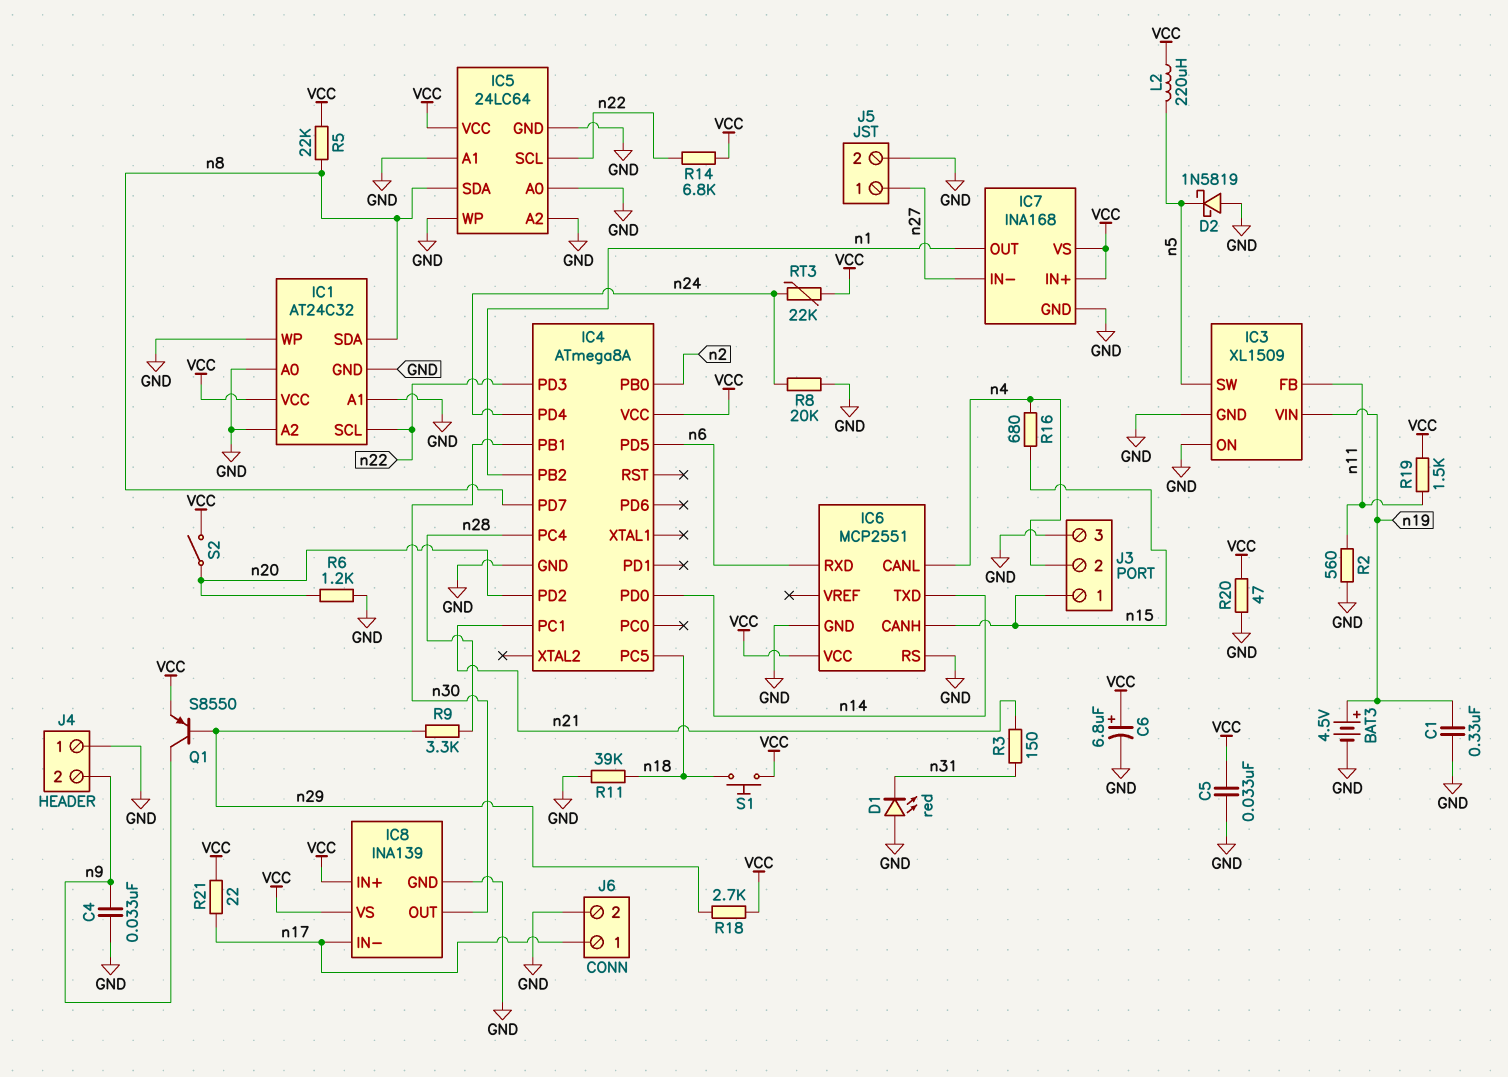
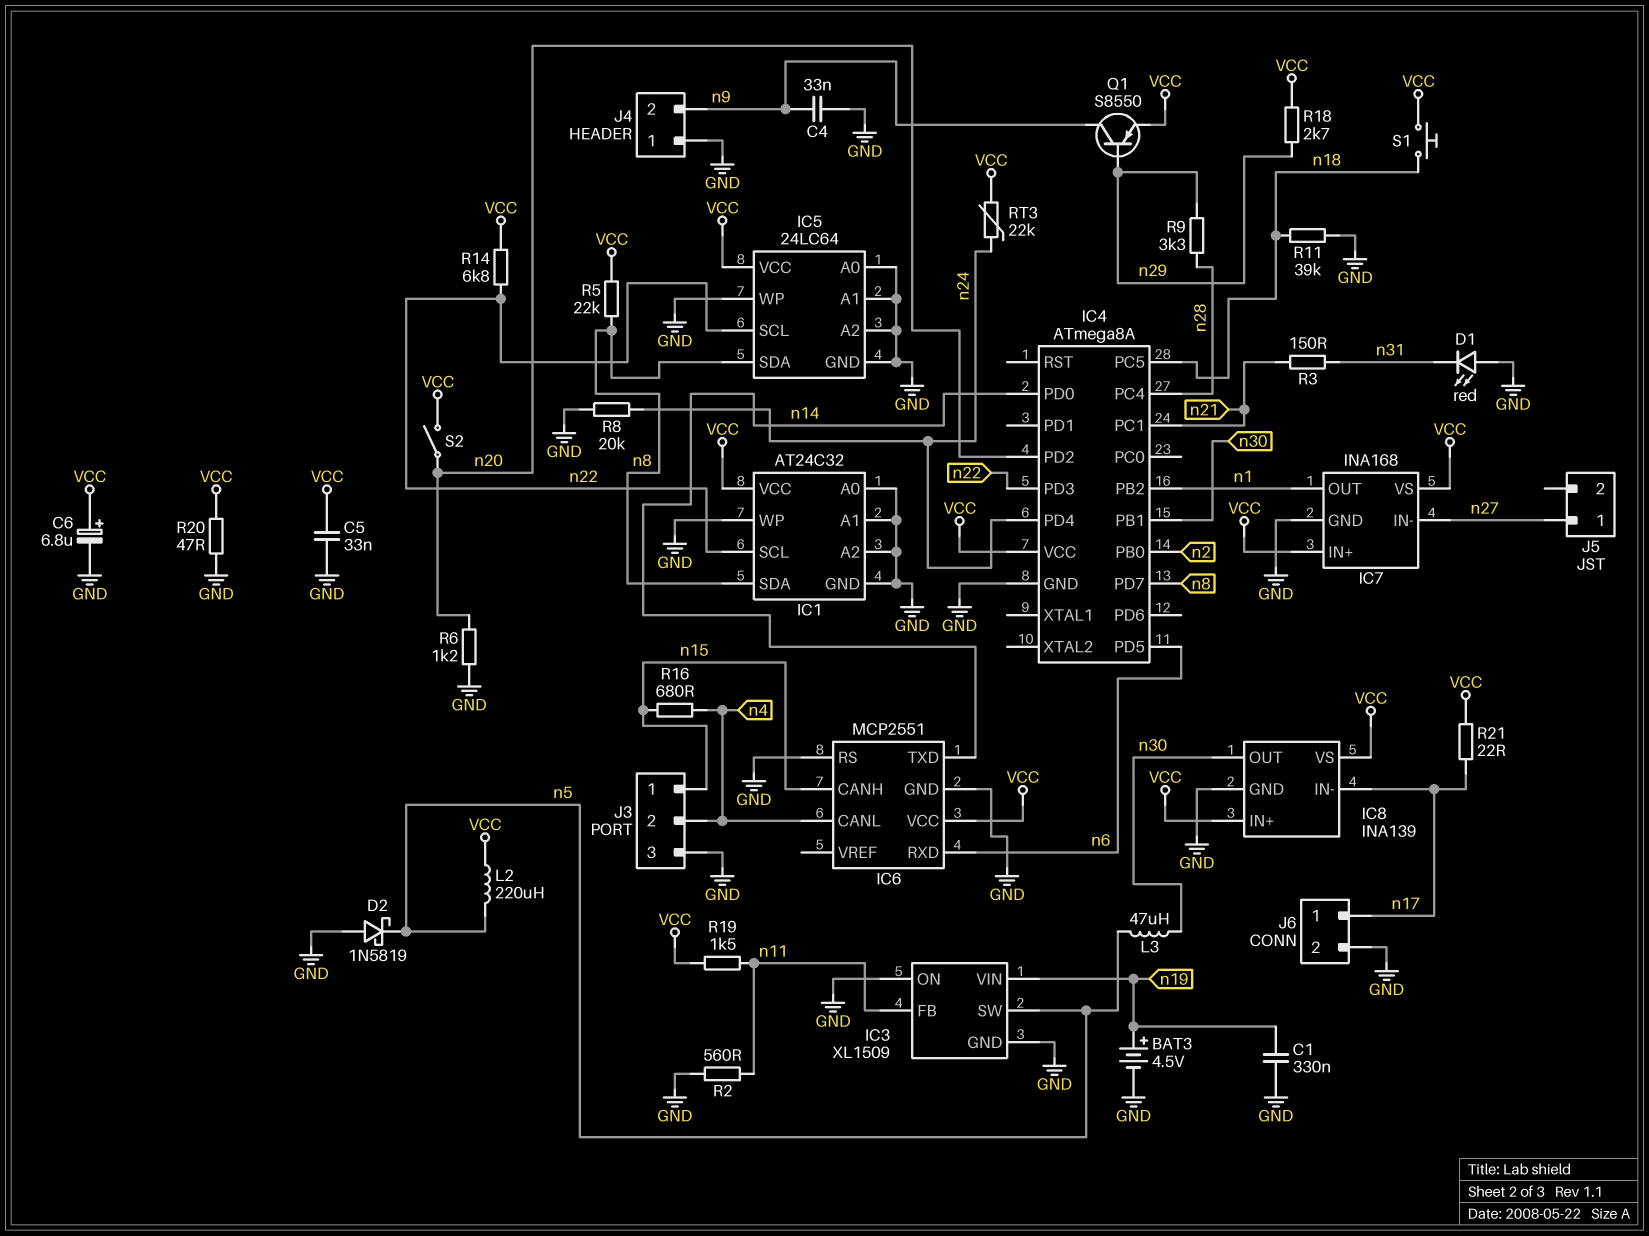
J5 pin 2: GND -> none
L3: none -> 47uH (n5, n30)

